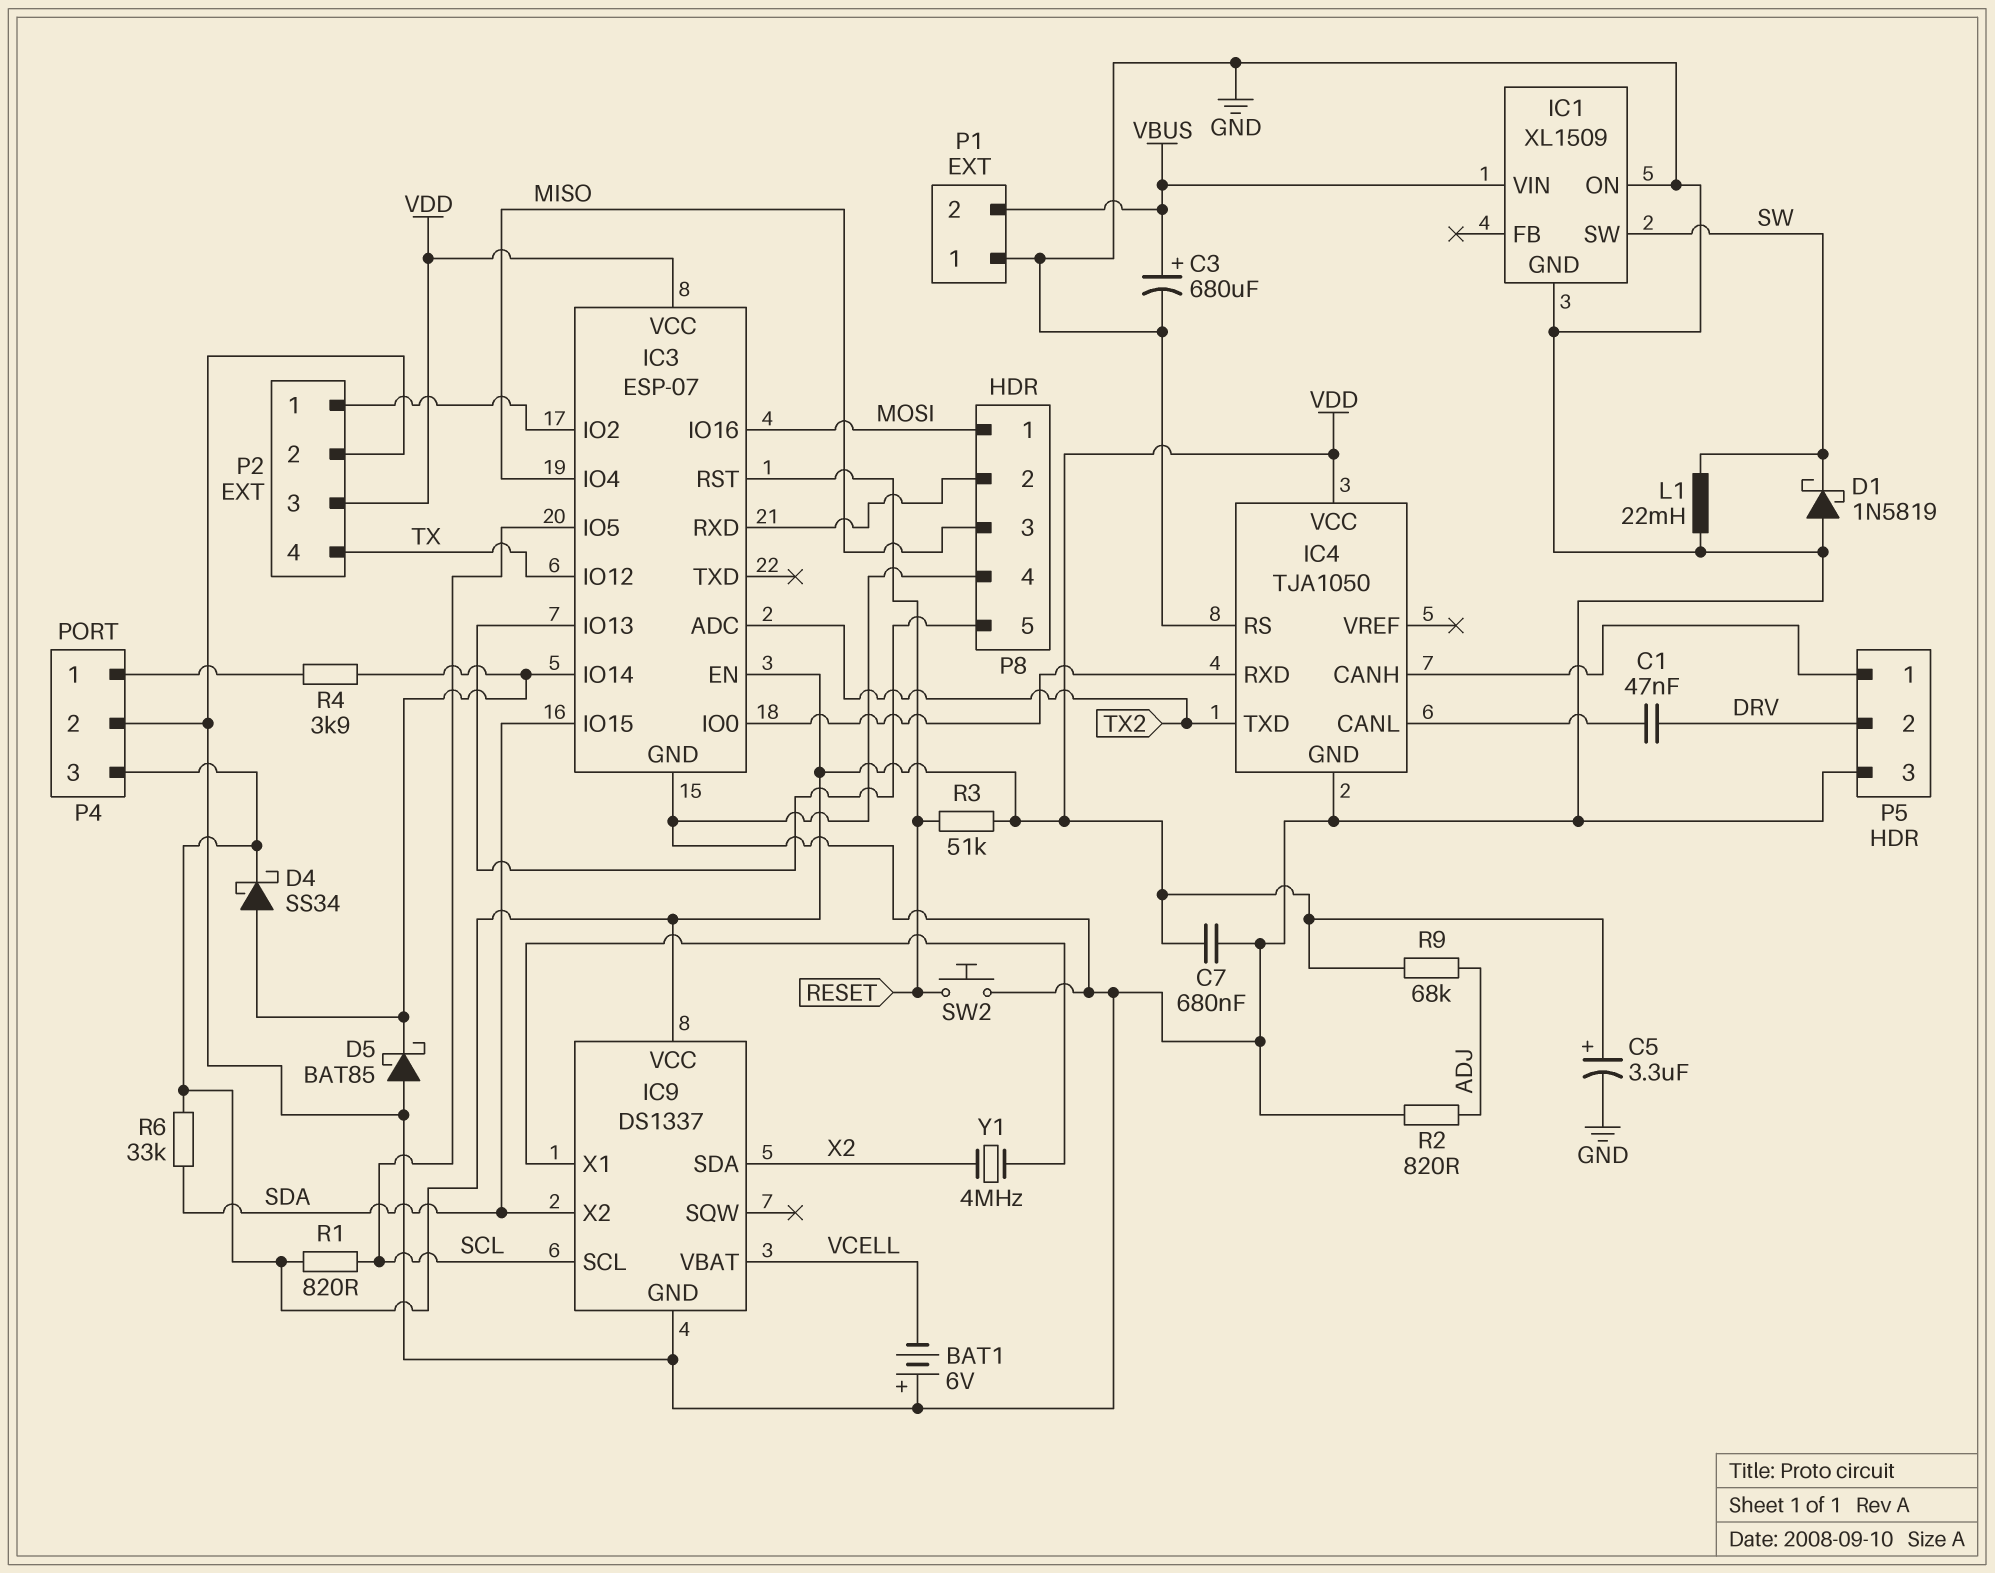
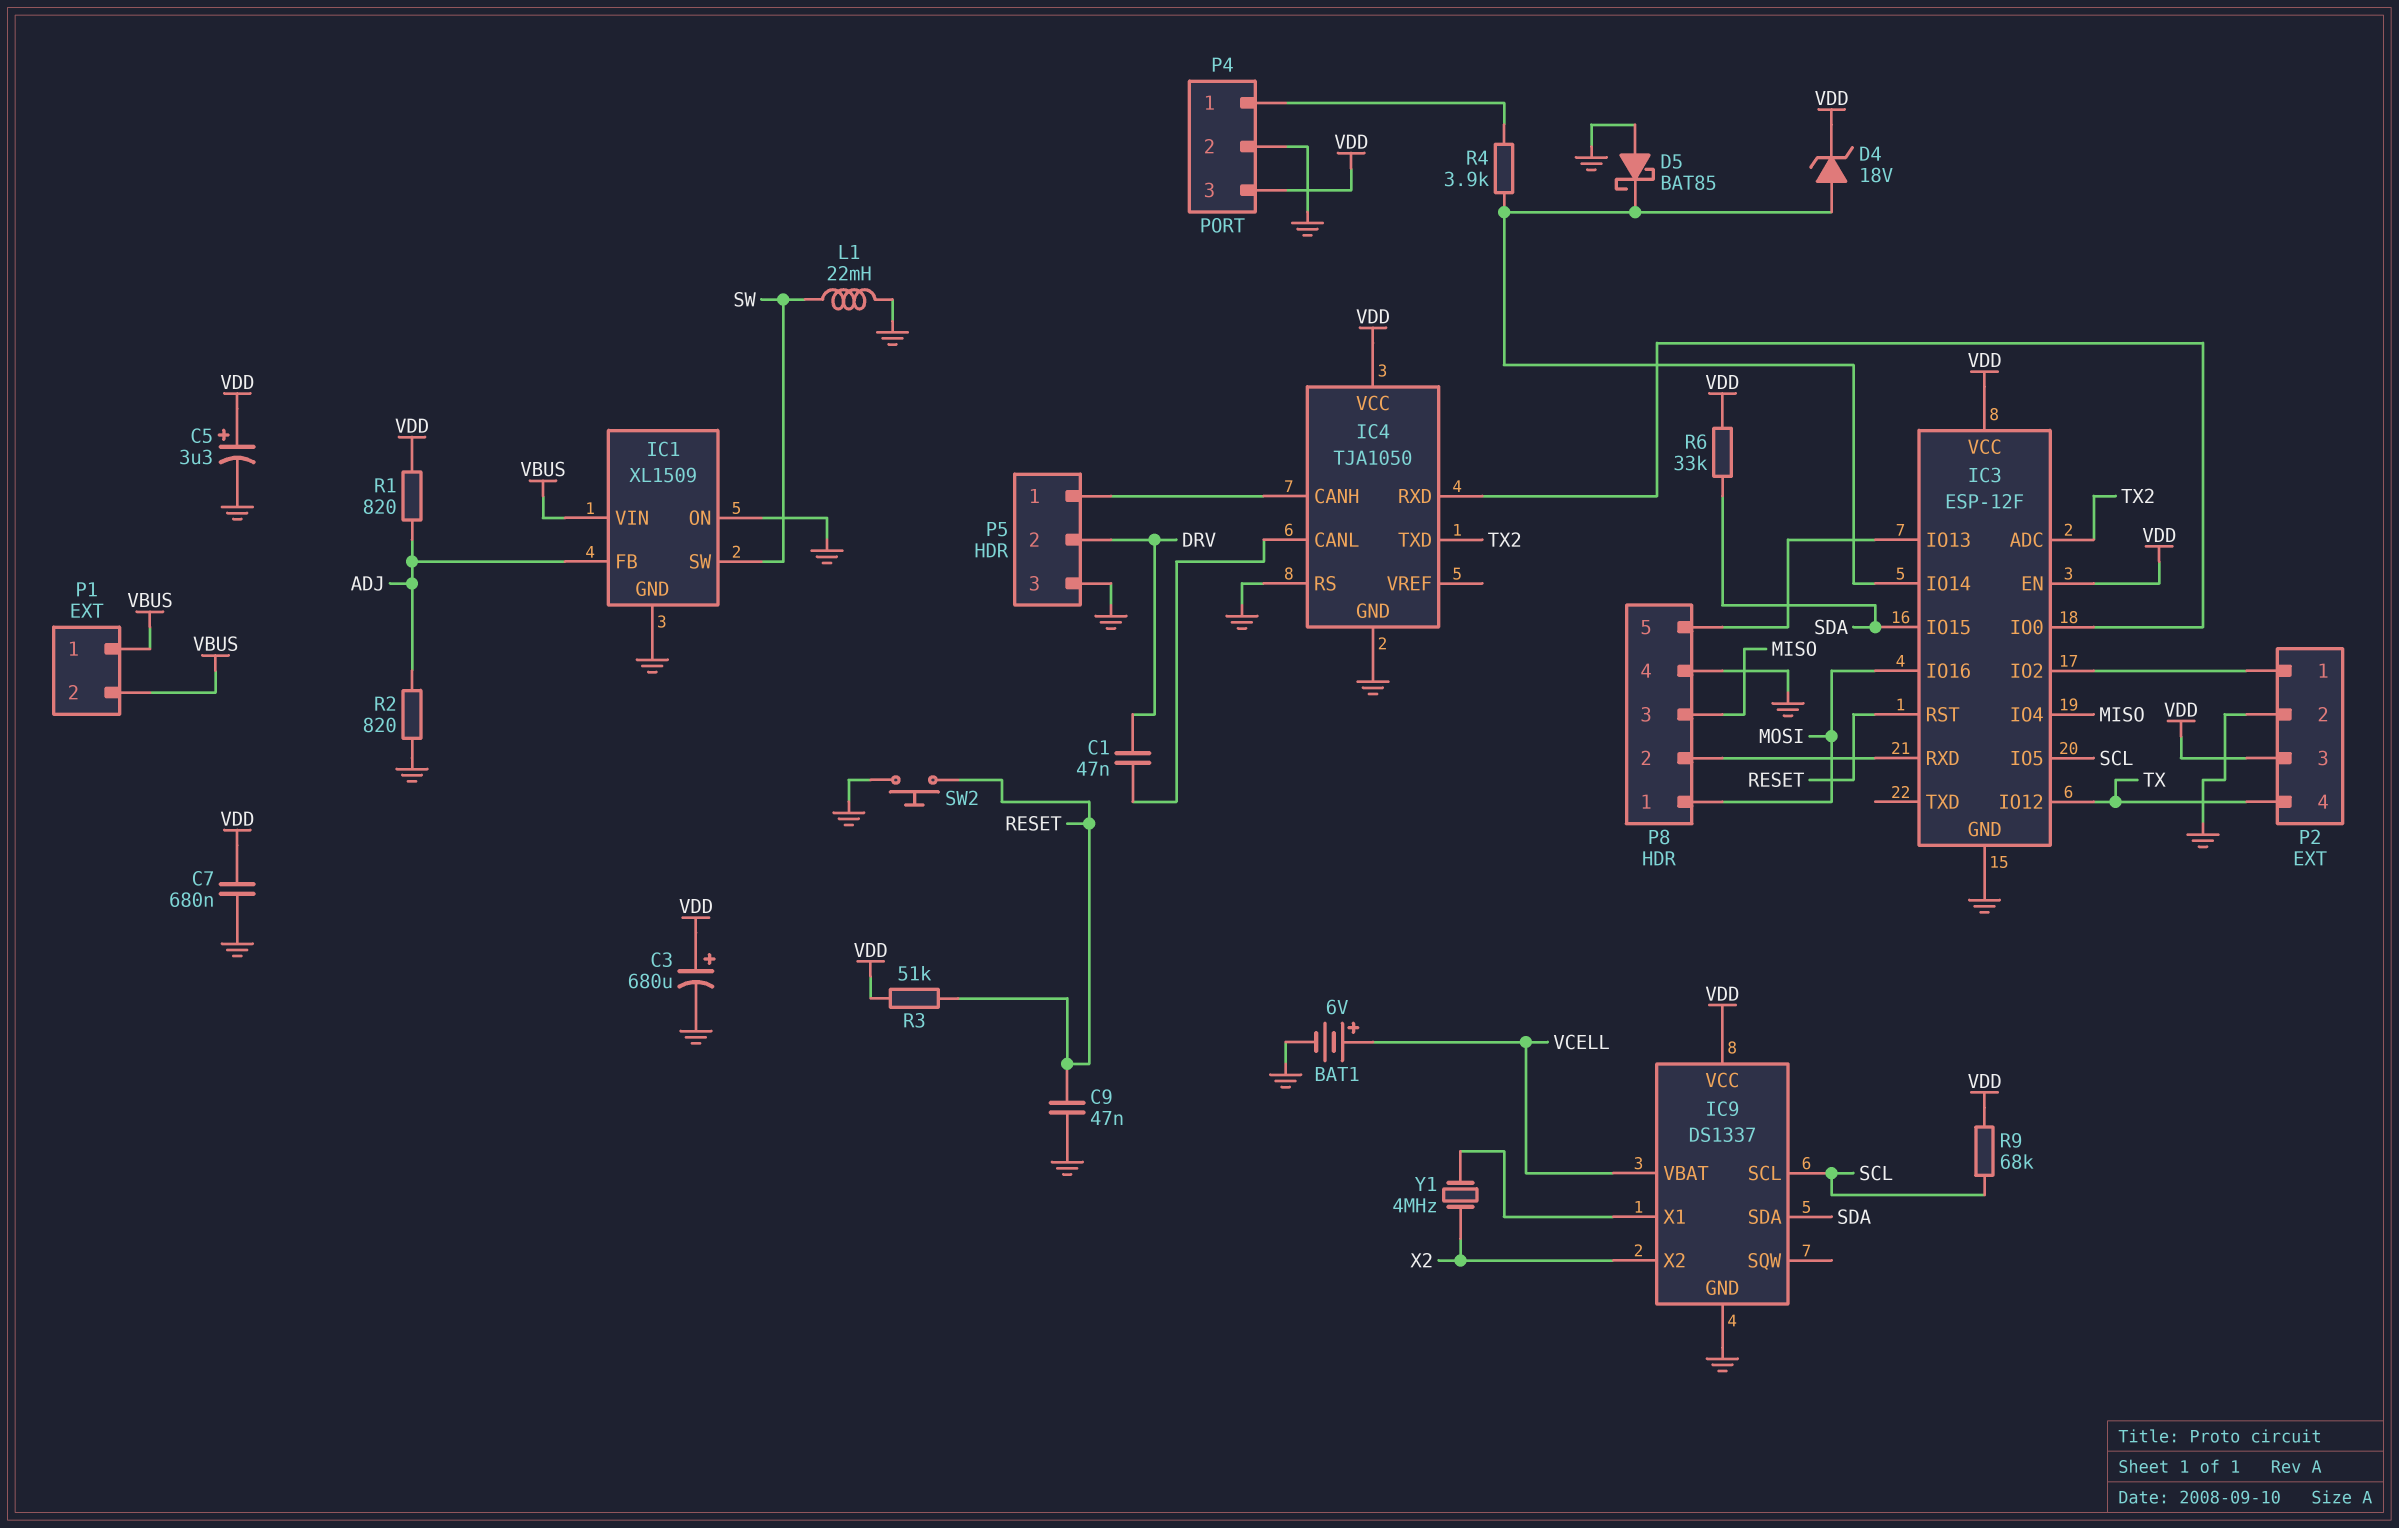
BAT1: 6V (plus GND, minus VCELL) -> 6V (plus VCELL, minus GND)
C3: 680uF (plus VBUS, minus GND) -> 680uF (plus VDD, minus GND)
C9: none -> 47nF (GND, RESET)
D1: schottky 1N5819 (A GND, K SW) -> none
D4: schottky SS34 (A IC3/IO14, K VDD) -> zener 18V (A IC3/IO14, K VDD)
IC1 pin FB: none -> ADJ
IC3: ESP-07 -> ESP-12F
IC9 pin SDA: X2 -> SDA
IC9 pin X2: SDA -> X2
P1 pin 1: GND -> VBUS
R1: 820 (SCL, VDD) -> 820 (ADJ, VDD)
R9: 68k (ADJ, VDD) -> 68k (SCL, VDD)

